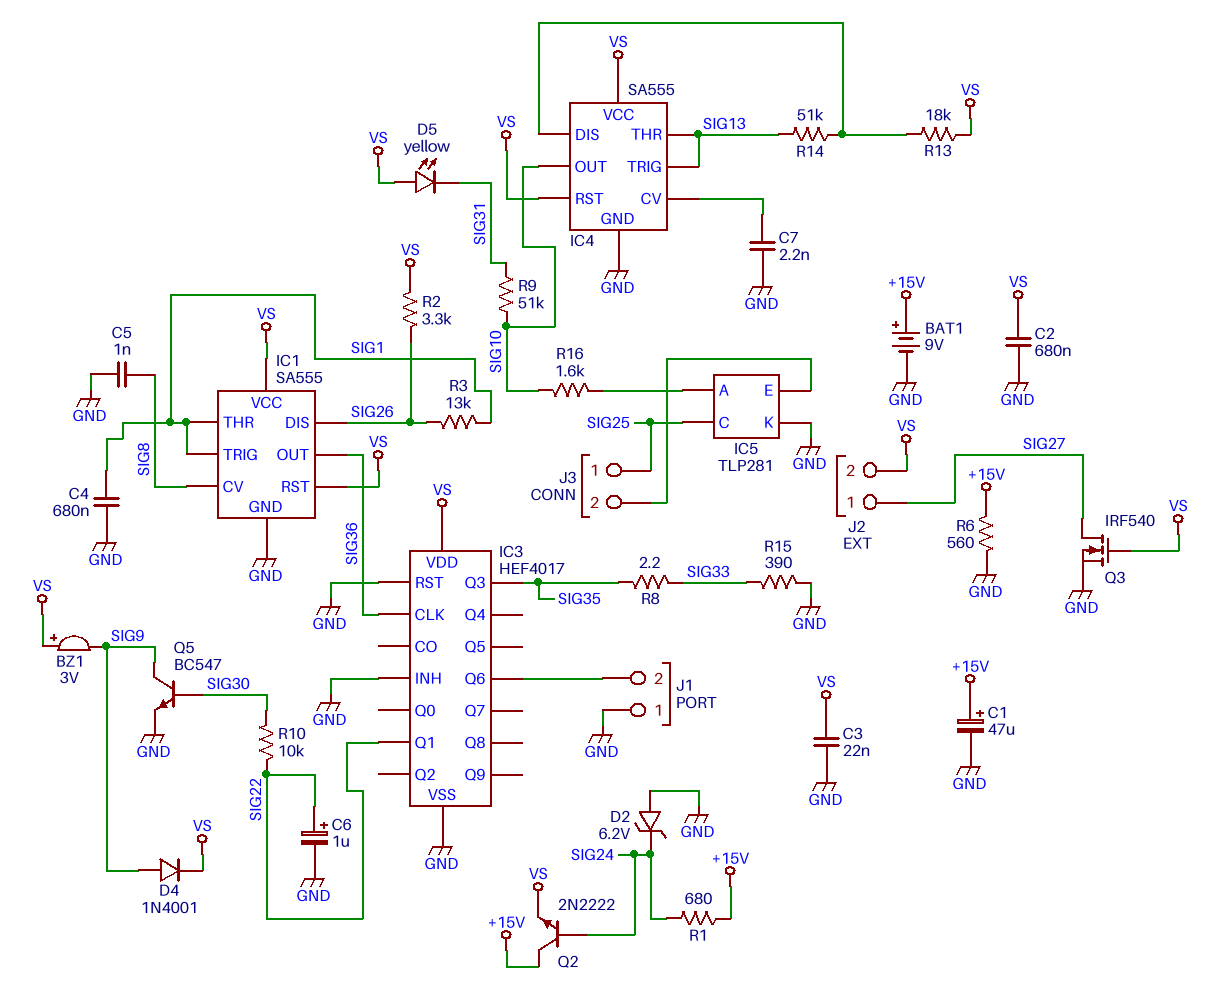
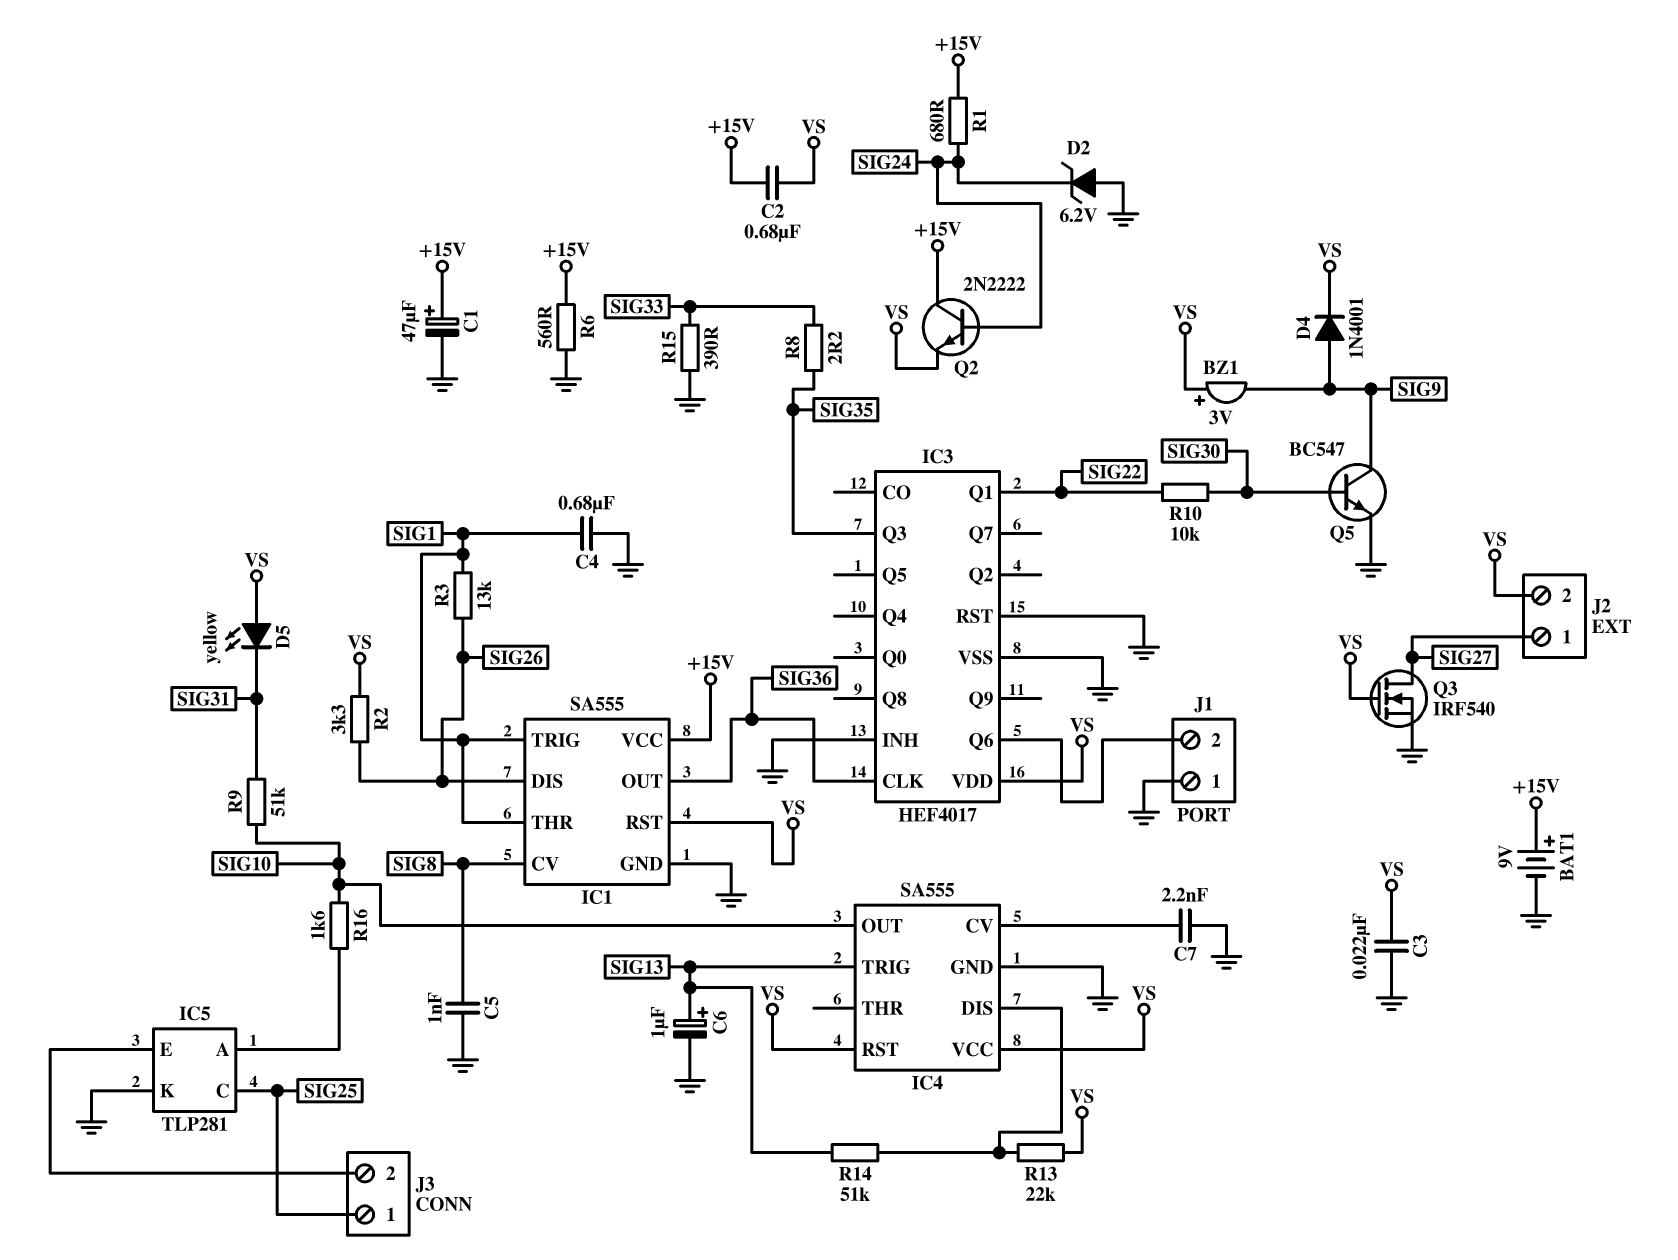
C2: 680nF (GND, VS) -> 680nF (+15V, VS)
C6: 1uF (plus SIG22, minus GND) -> 1uF (plus SIG13, minus GND)
IC1 pin VCC: VS -> +15V
IC4 pin THR: SIG13 -> none
R13: 18k (IC4/DIS, VS) -> 22k (IC4/DIS, VS)

